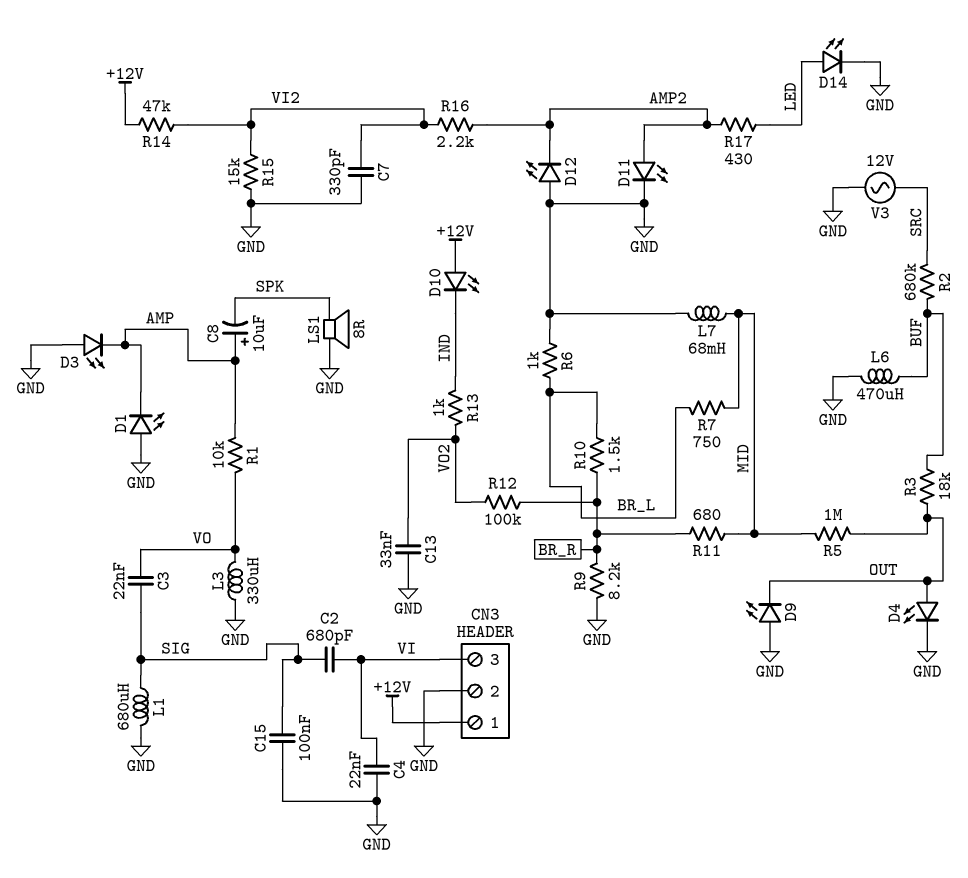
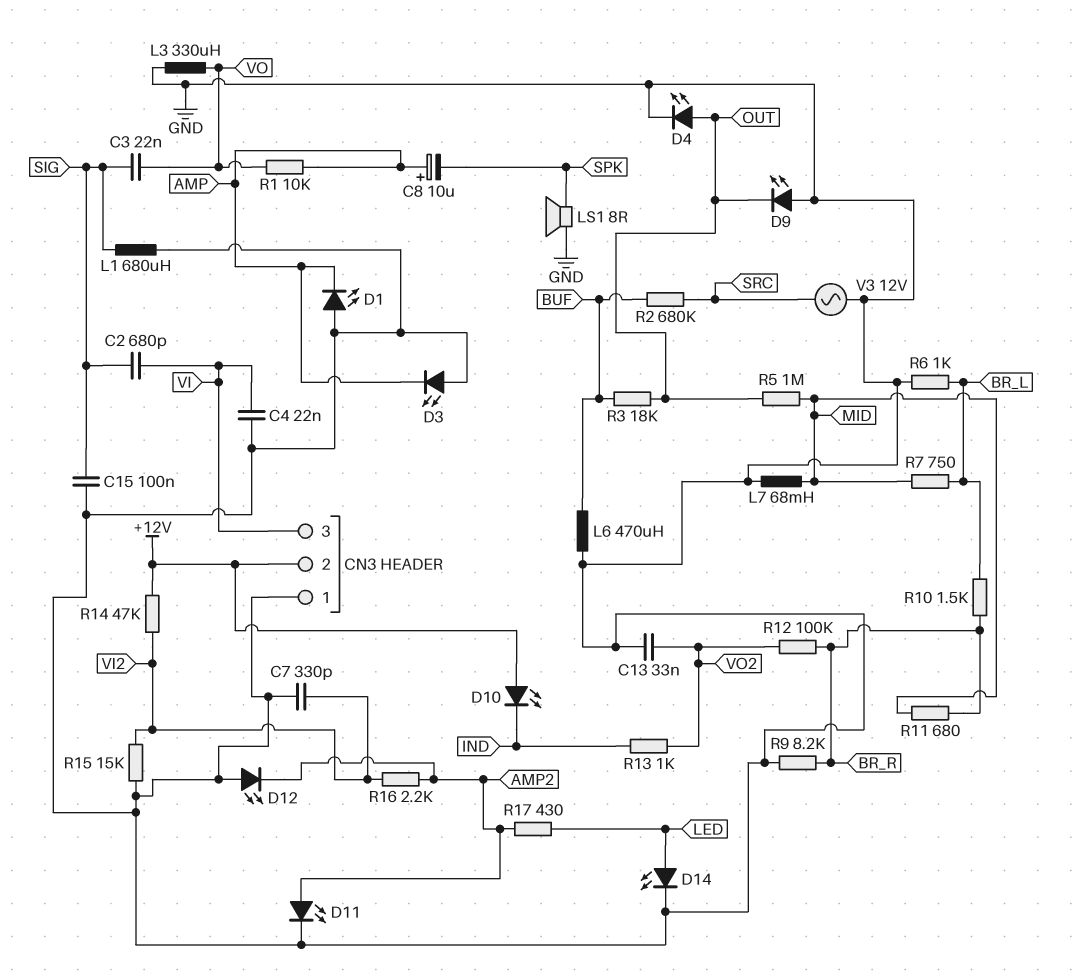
CN3 pin 1: +12V -> GND
CN3 pin 2: GND -> +12V

